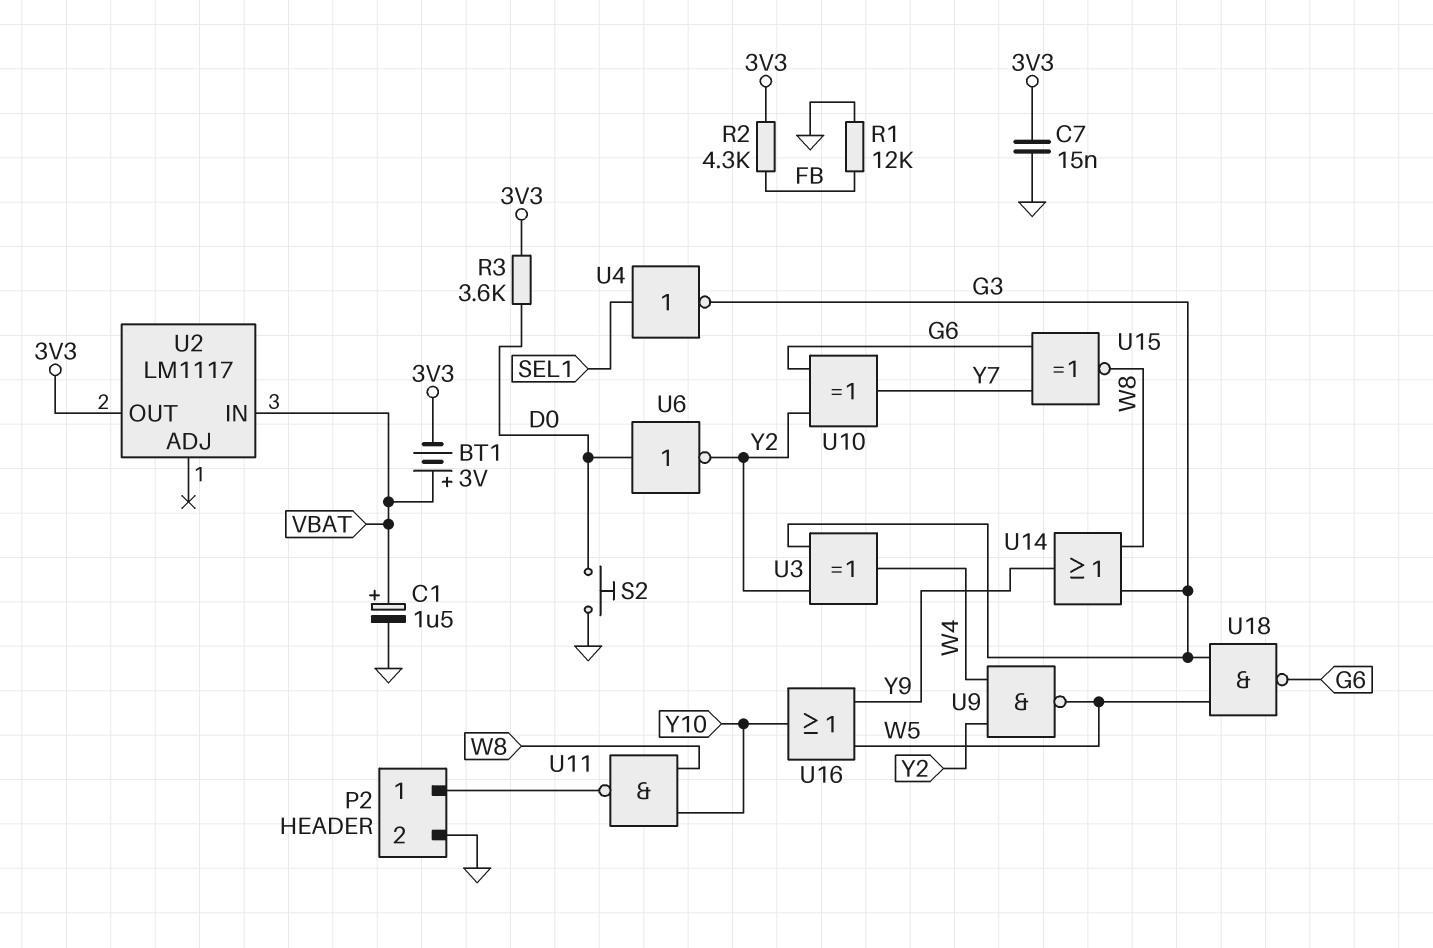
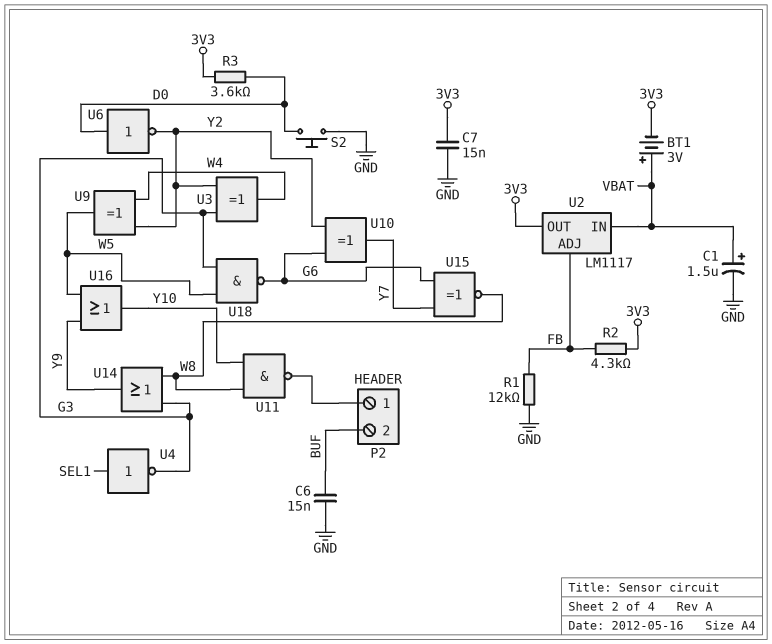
C6: none -> 15nF (BUF, GND)
P2 pin 2: GND -> BUF
U2 pin ADJ: none -> FB
U9: NAND (in W4, in Y2, out W5) -> XOR (in W4, in Y2, out W5)

